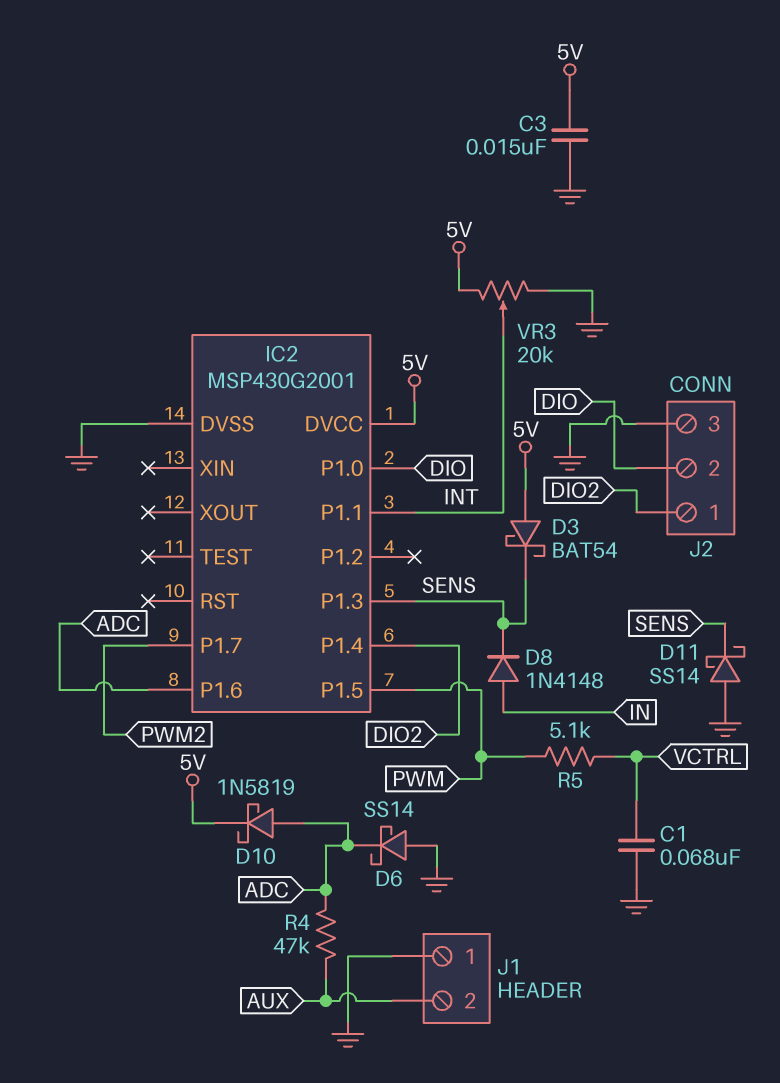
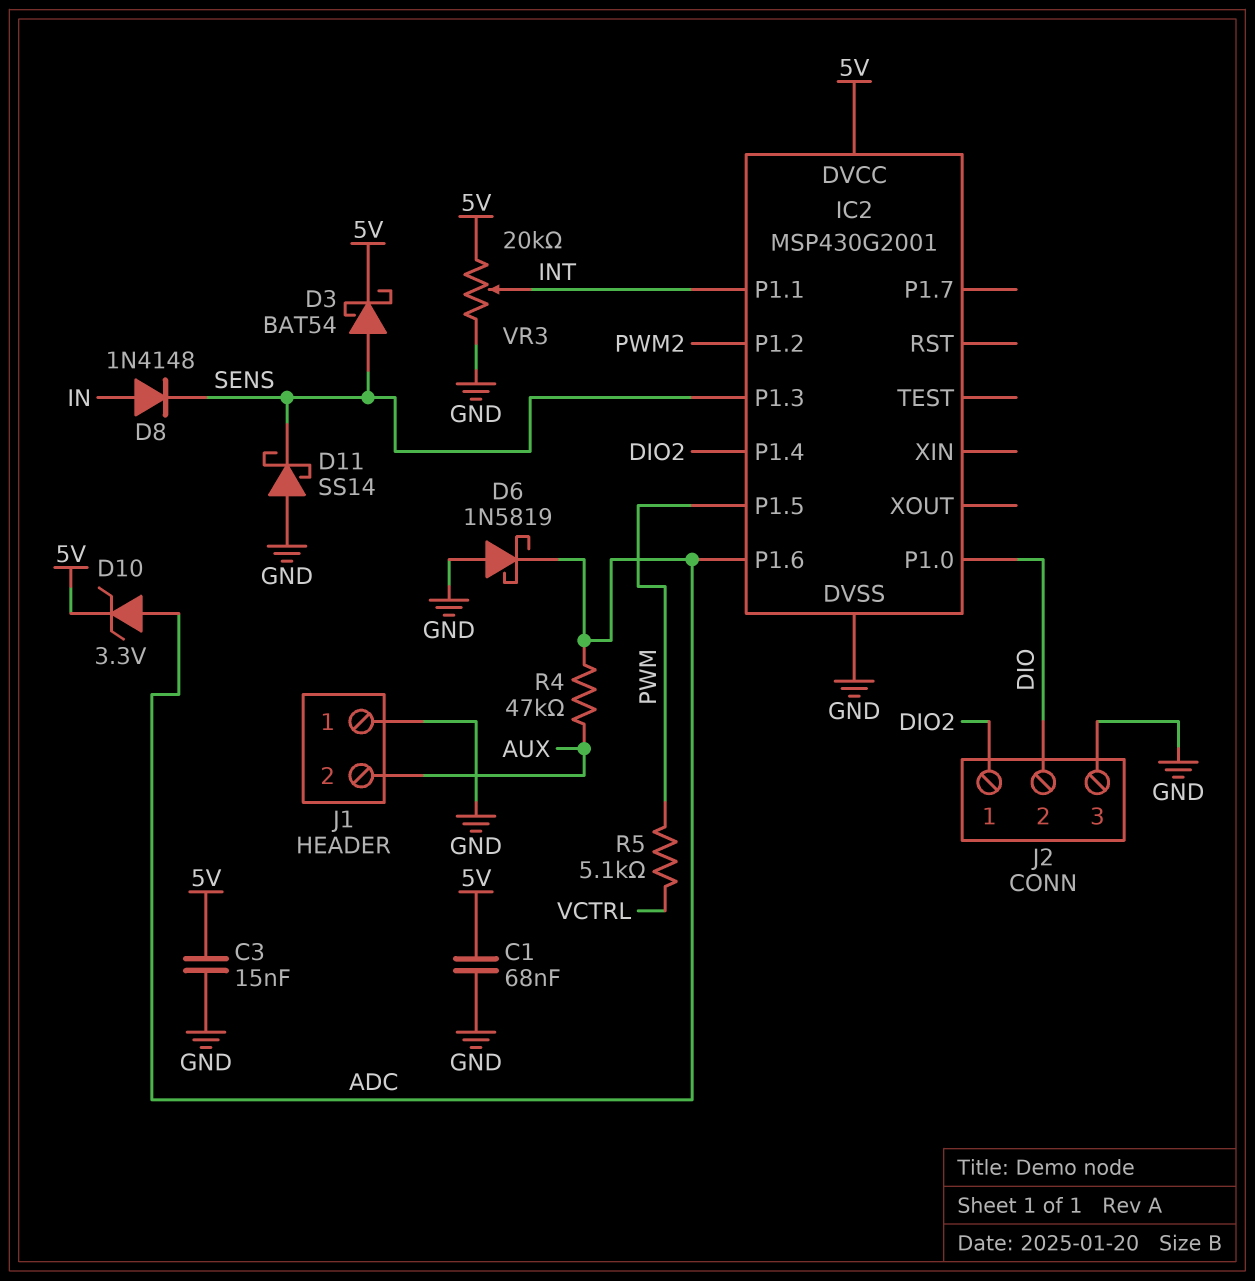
C1: 68nF (GND, VCTRL) -> 68nF (5V, GND)
D3: schottky BAT54 (A 5V, K SENS) -> schottky BAT54 (A SENS, K 5V)
D6: schottky SS14 (A GND, K ADC) -> schottky 1N5819 (A GND, K ADC)
D10: schottky 1N5819 (A ADC, K 5V) -> zener 3.3V (A ADC, K 5V)
IC2 pin P1.2: none -> PWM2
IC2 pin P1.7: PWM2 -> none

